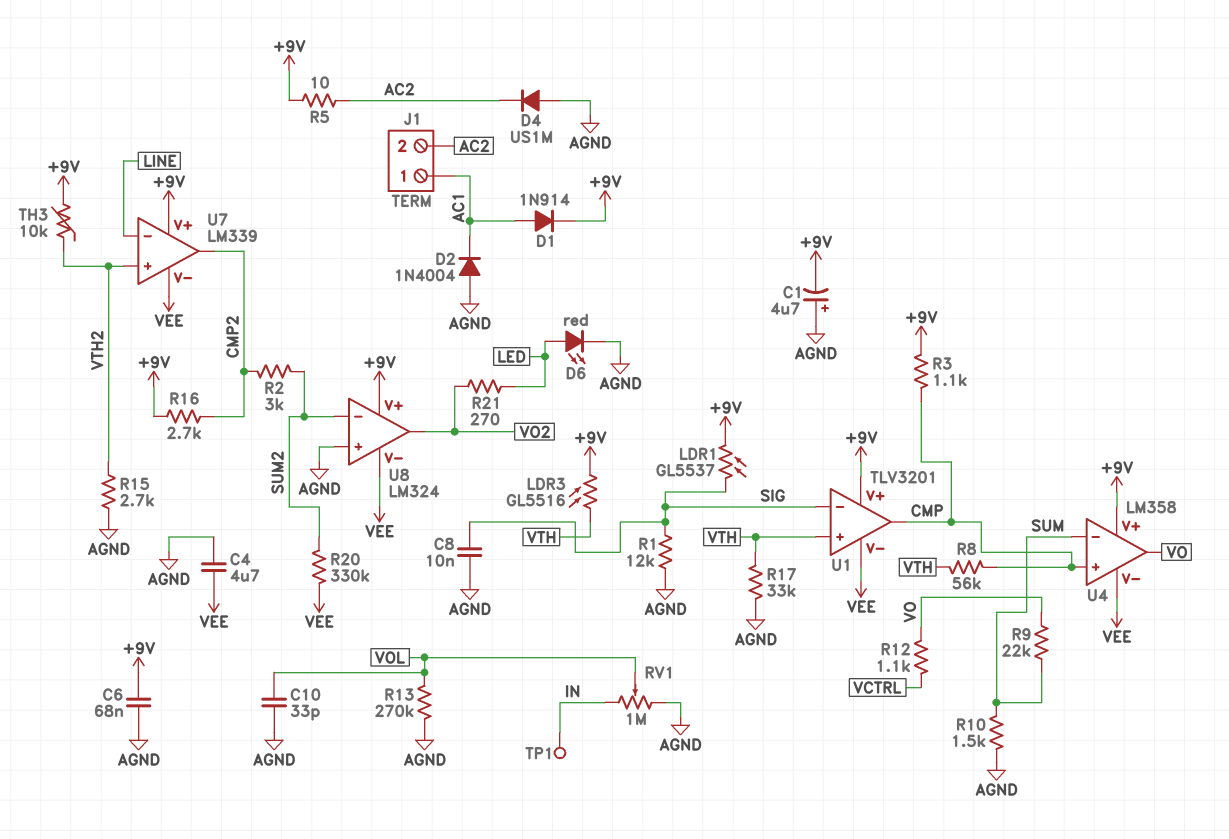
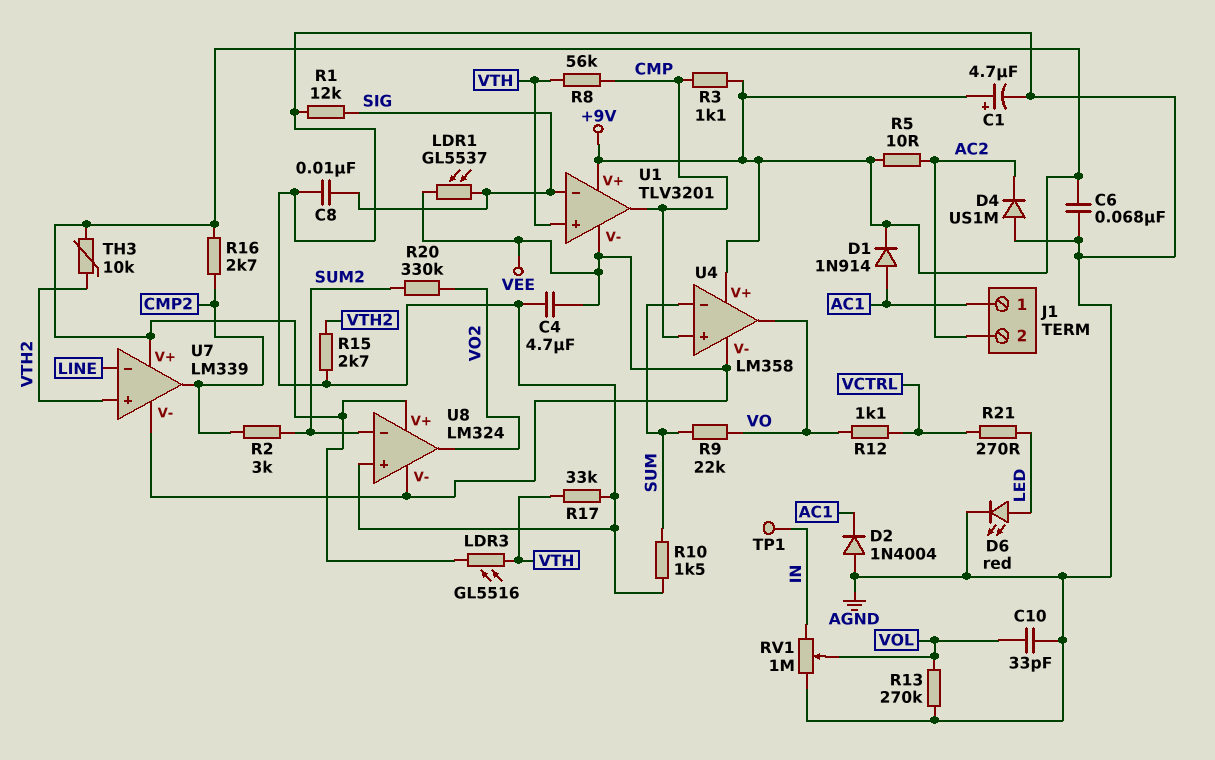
C1: 4.7uF (plus AGND, minus +9V) -> 4.7uF (plus +9V, minus AGND)
LDR1: GL5537 (+9V, SIG) -> GL5537 (SIG, VEE)
R20: 330k (SUM2, VEE) -> 330k (SUM2, VO2)
R21: 270 (LED, VO2) -> 270 (LED, VCTRL)

